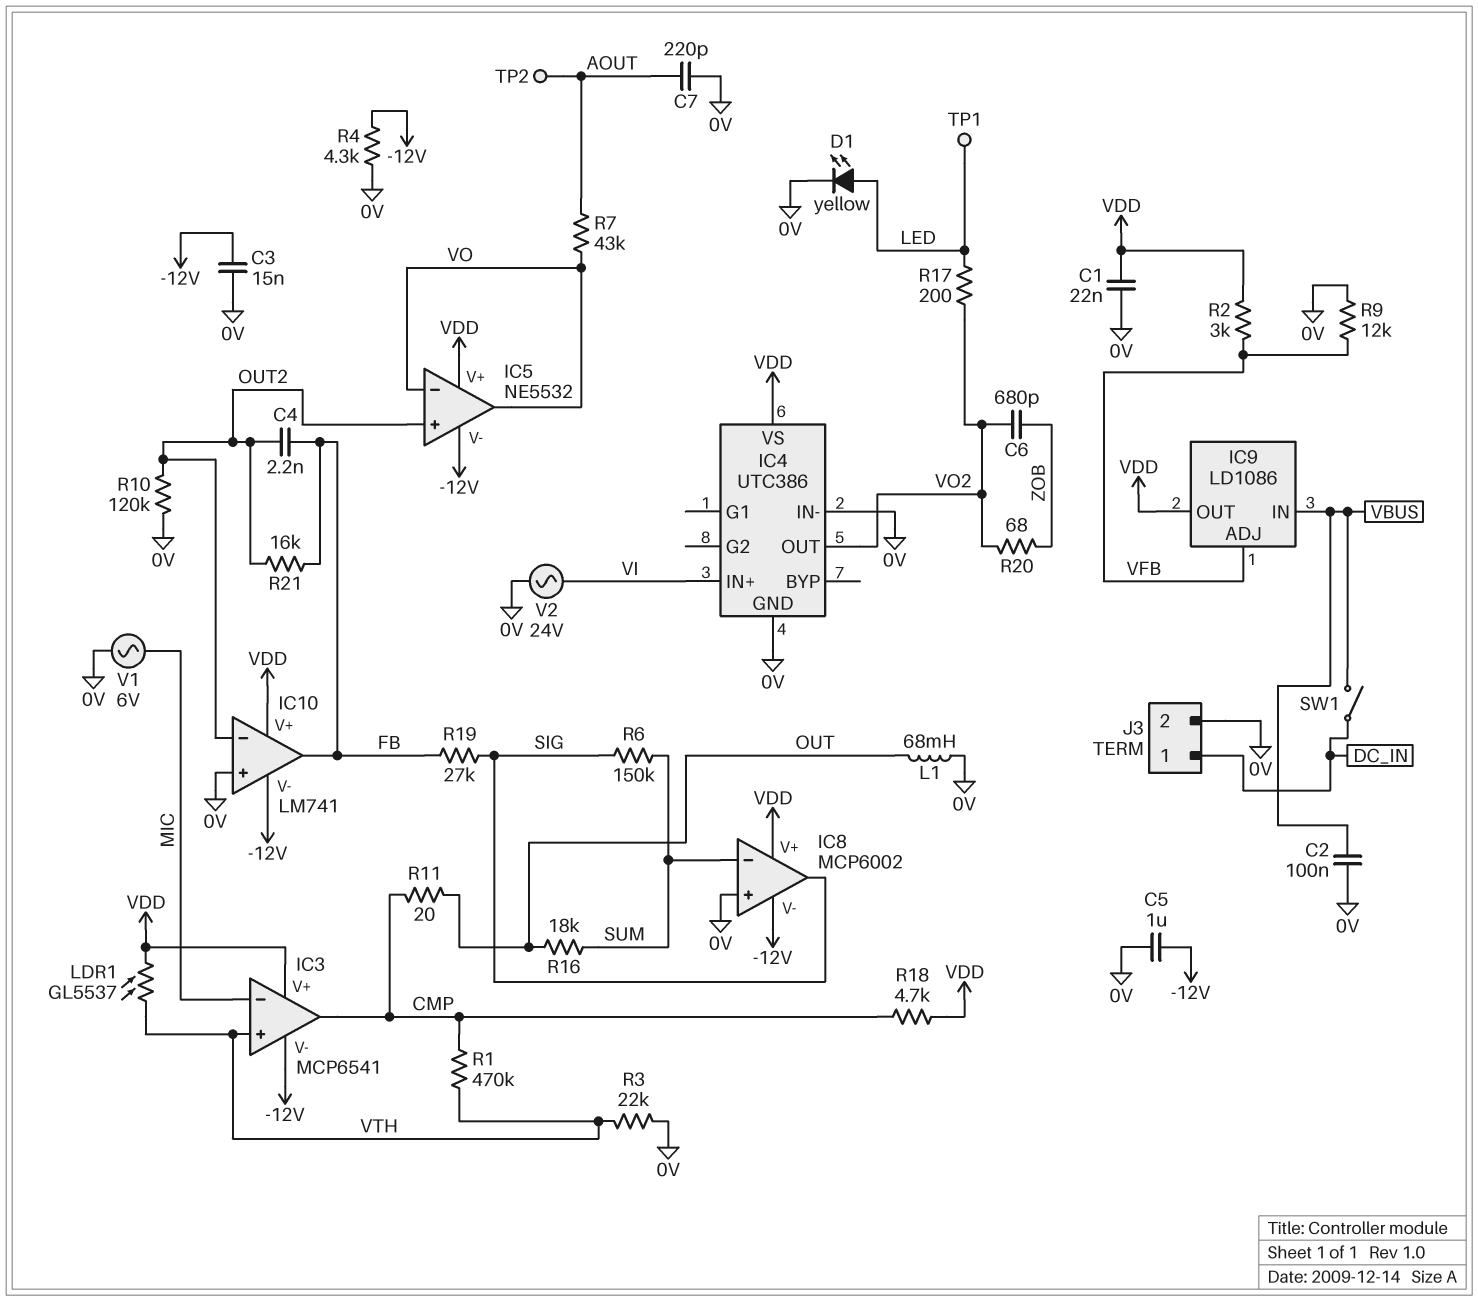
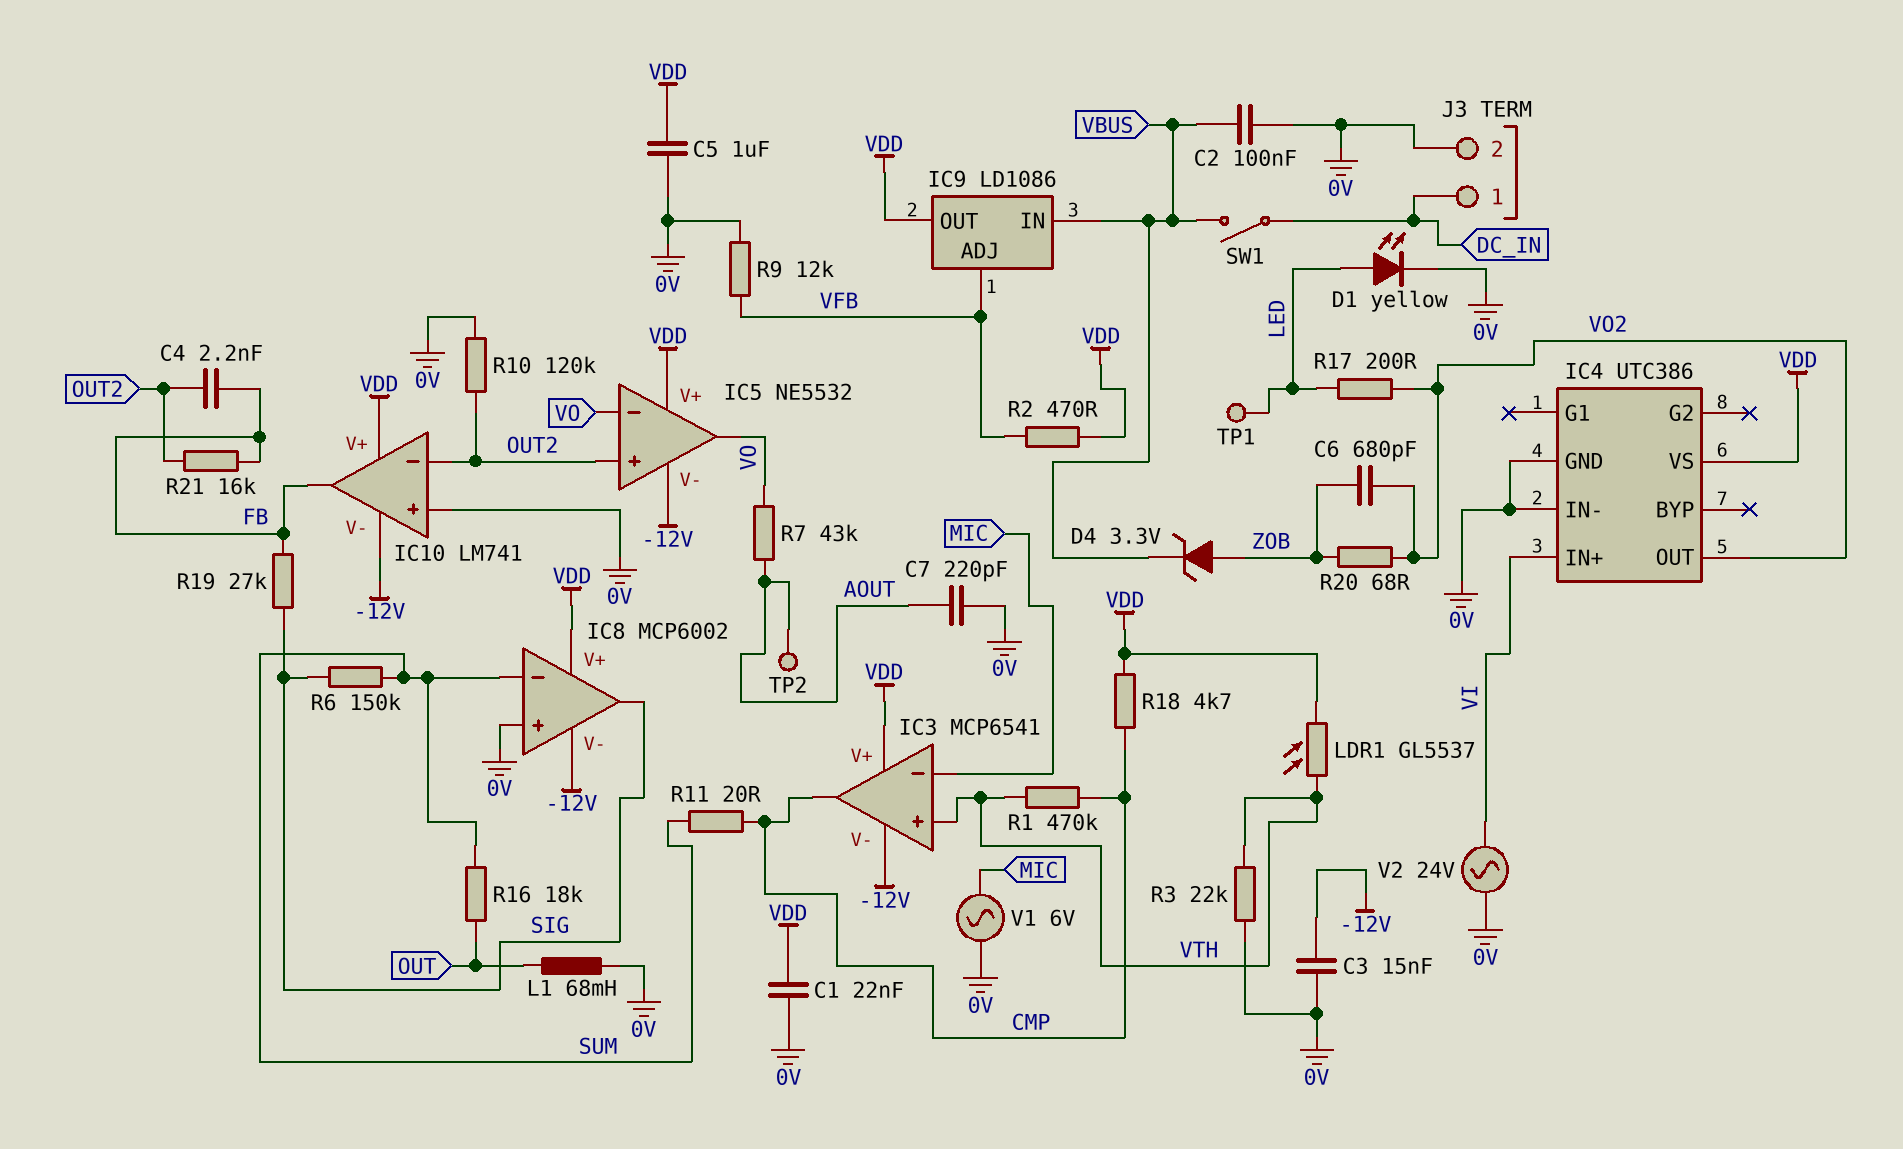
C5: 1uF (-12V, 0V) -> 1uF (0V, VDD)
D4: none -> zener 3.3V (A ZOB, K VBUS)
R2: 3k (VDD, VFB) -> 470 (VDD, VFB)
R4: 4.3k (-12V, 0V) -> none
R11: 20 (CMP, OUT) -> 20 (CMP, SUM)

